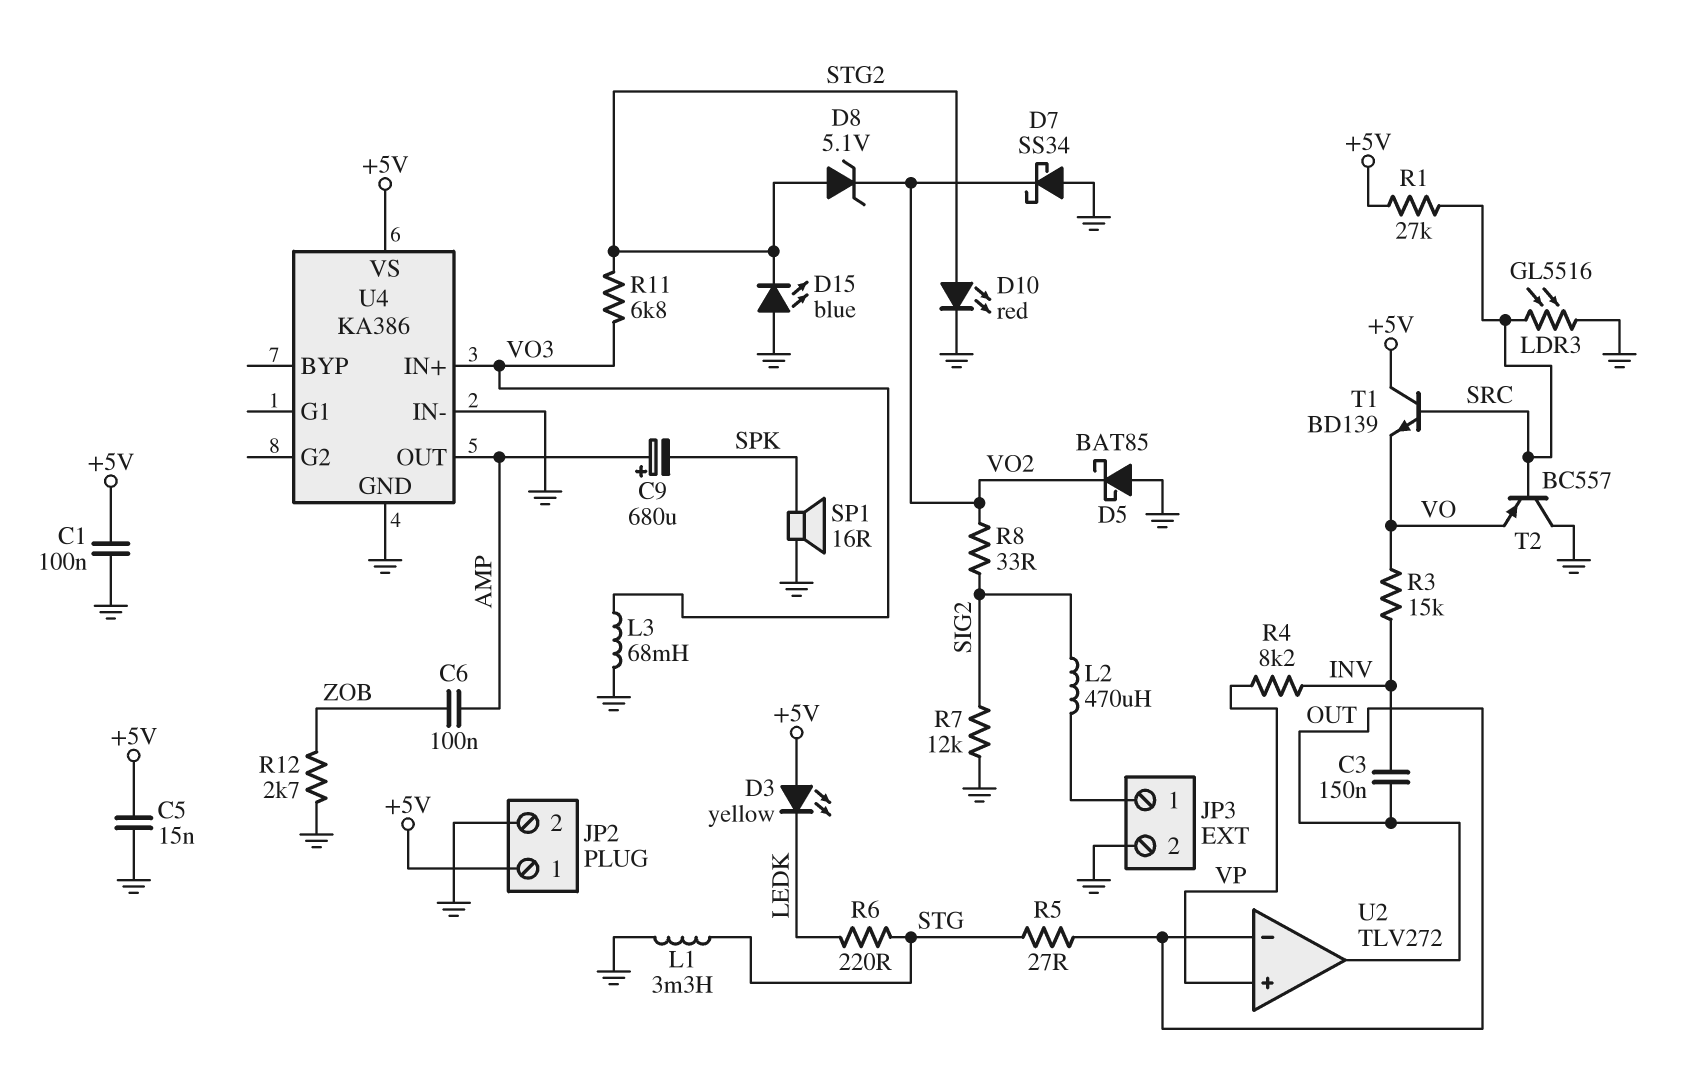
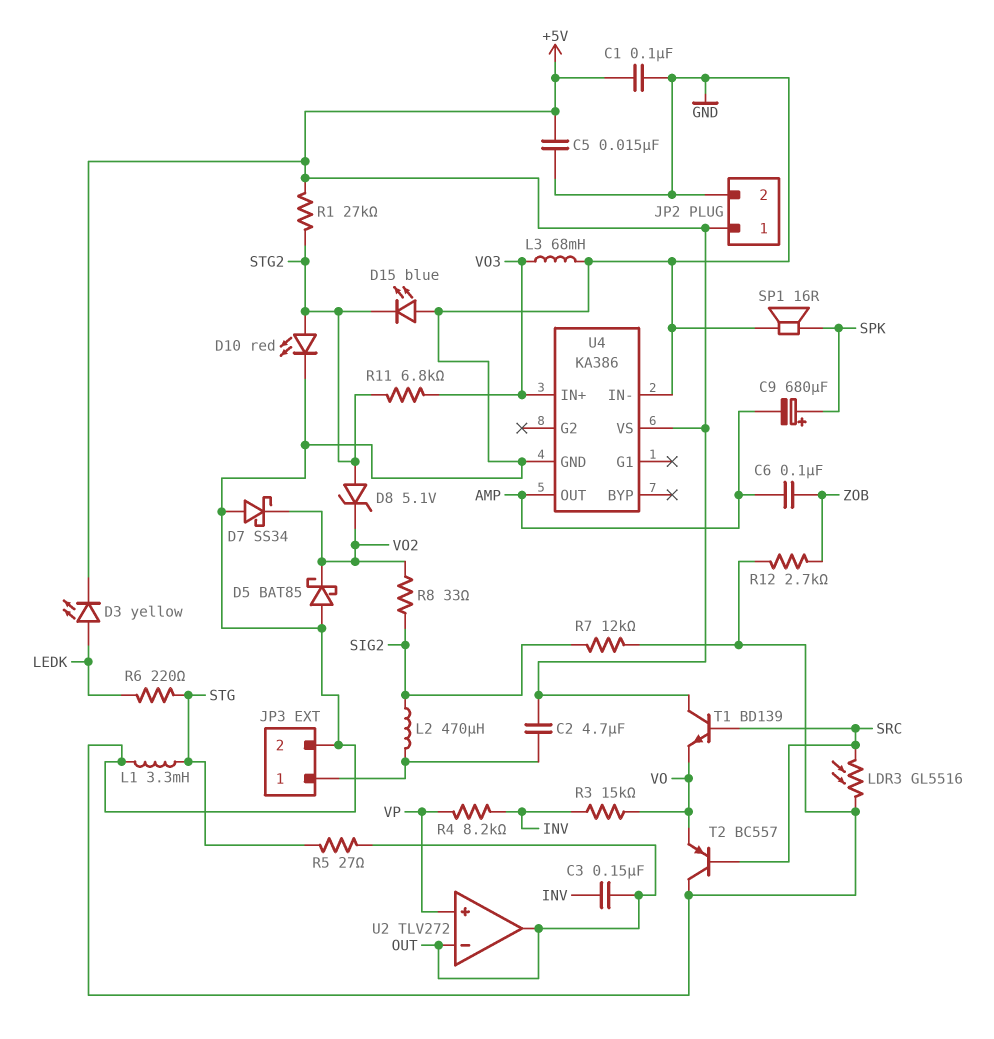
C2: none -> 4.7uF (+5V, JP3/1)
C9: 680uF (plus AMP, minus SPK) -> 680uF (plus SPK, minus AMP)
D3: LED yellow (A +5V, K LEDK) -> LED yellow (A LEDK, K +5V)
R1: 27k (+5V, SRC) -> 27k (+5V, STG2)

